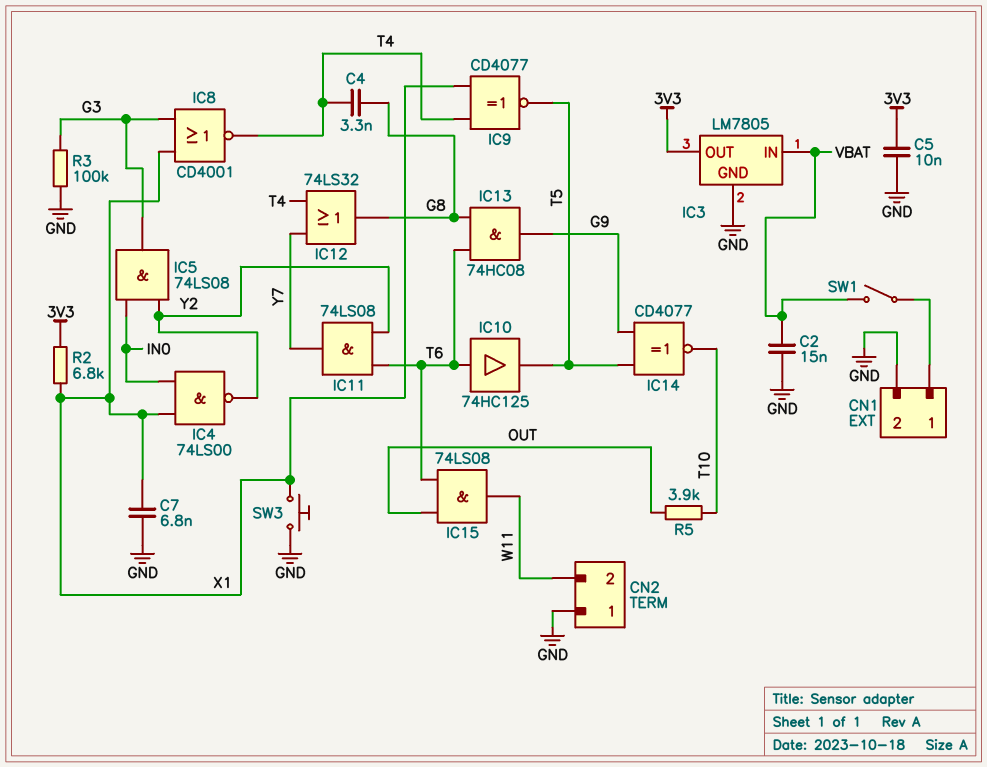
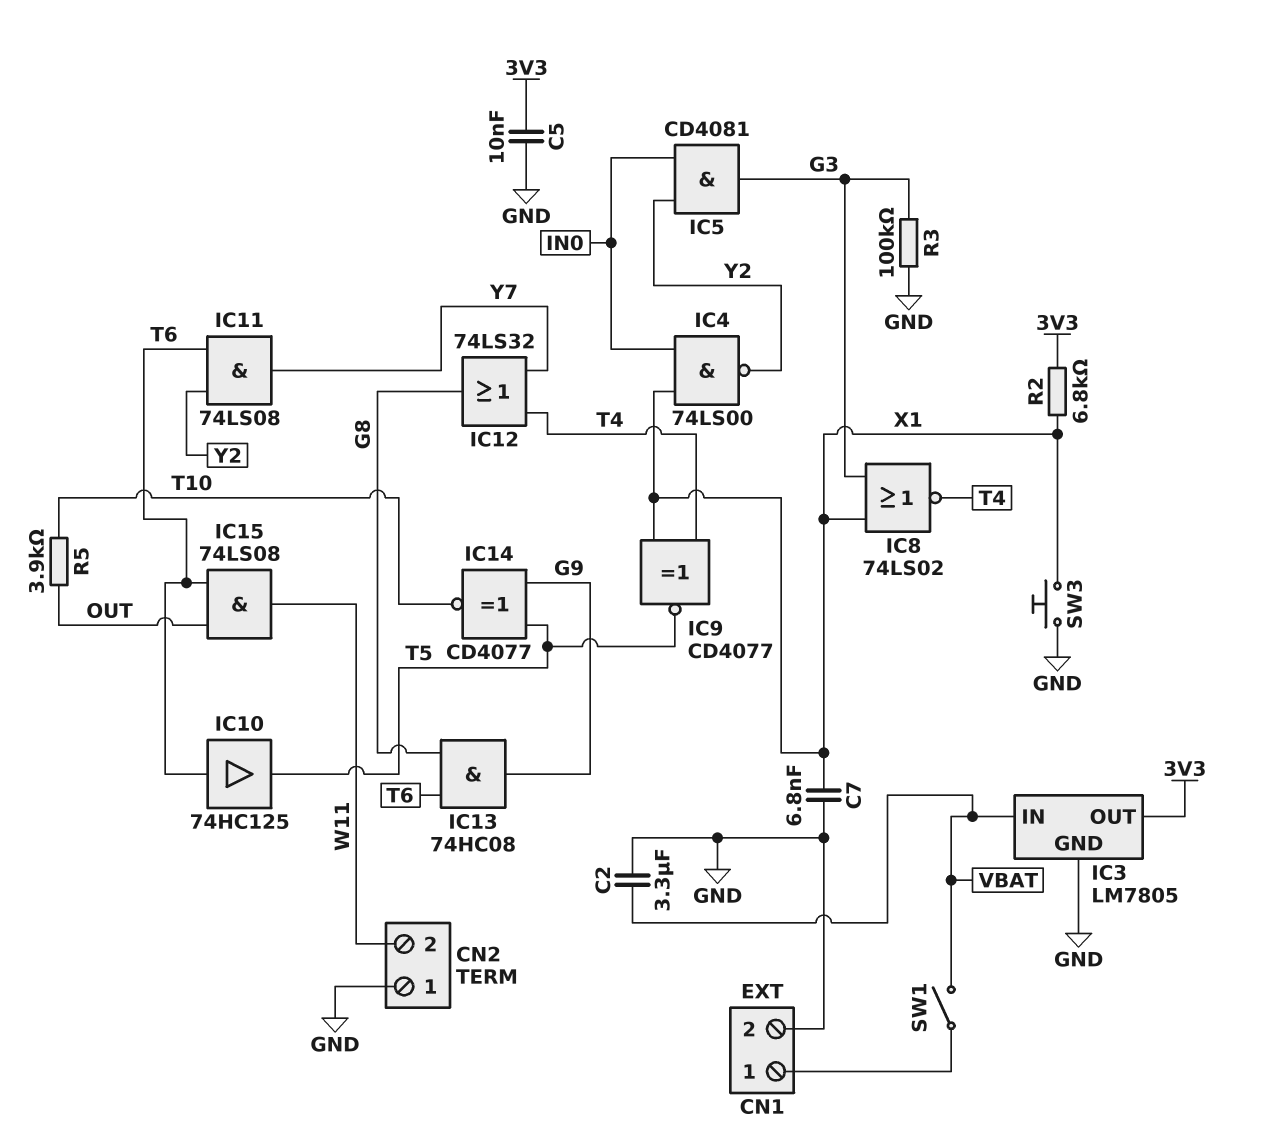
C2: 15nF (GND, VBAT) -> 3.3uF (GND, VBAT)
C4: 3.3nF (G8, T4) -> none
IC5: AND 74LS08 (in IN0, in Y2, out G3) -> AND CD4081 (in IN0, in Y2, out G3)
IC8: NOR CD4001 (in G3, in X1, out T4) -> NOR 74LS02 (in G3, in X1, out T4)

